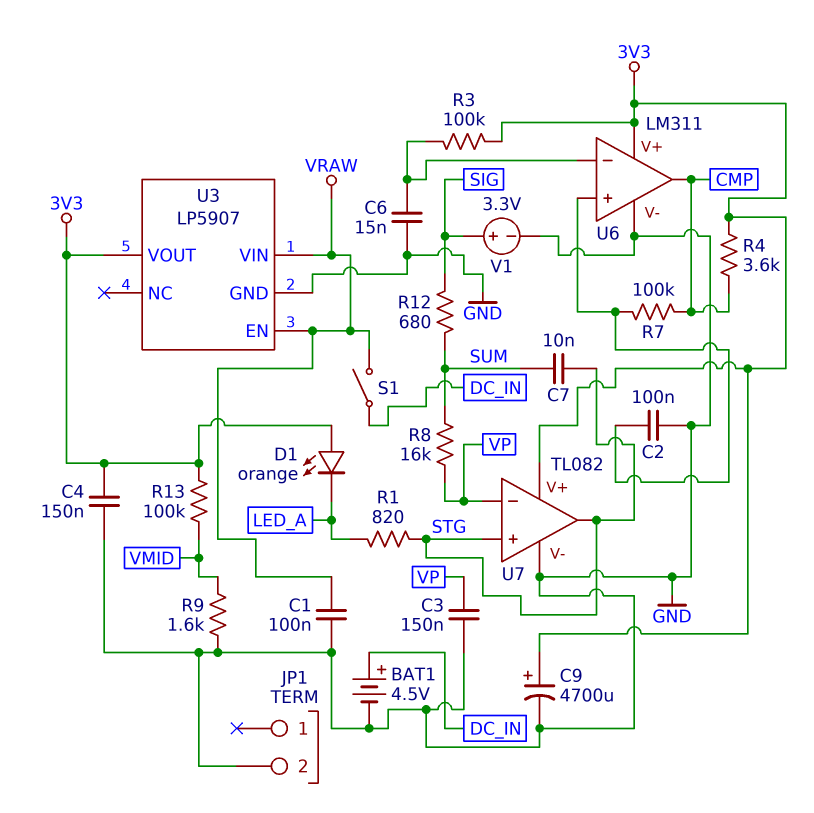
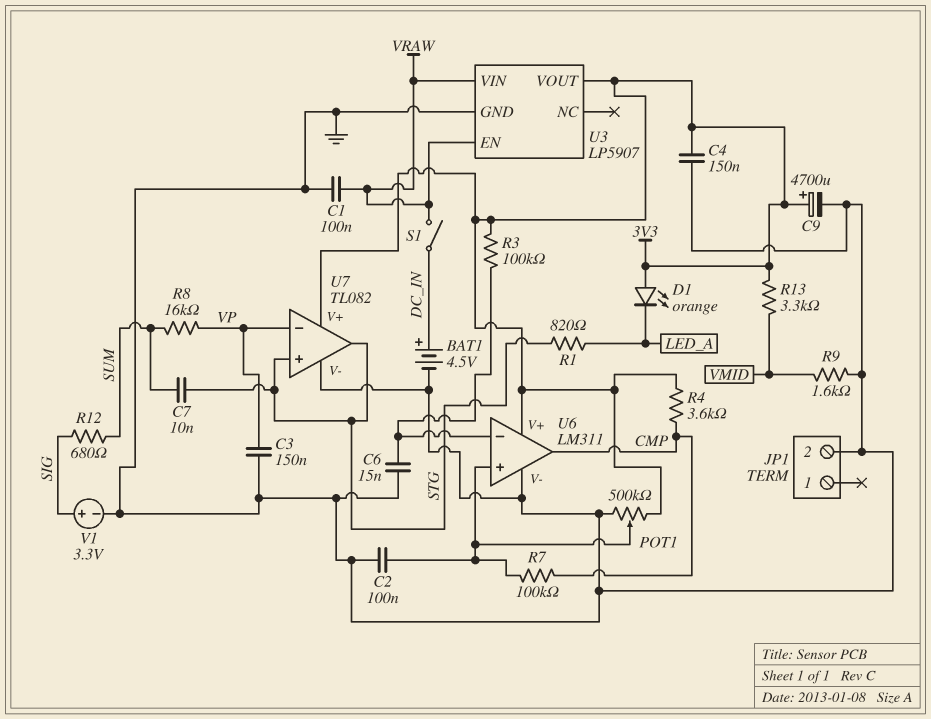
POT1: none -> 500k (3V3, GND, wiper U6/in+)
R13: 100k (3V3, VMID) -> 3.3k (3V3, VMID)

